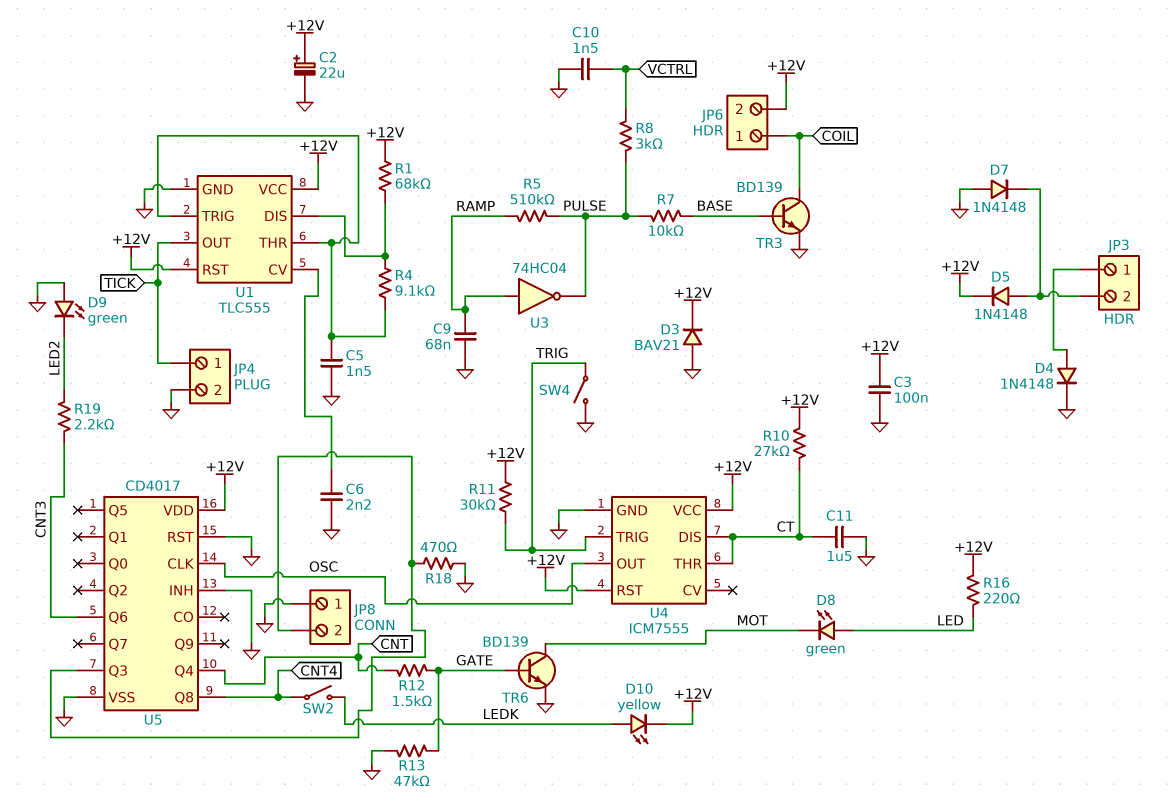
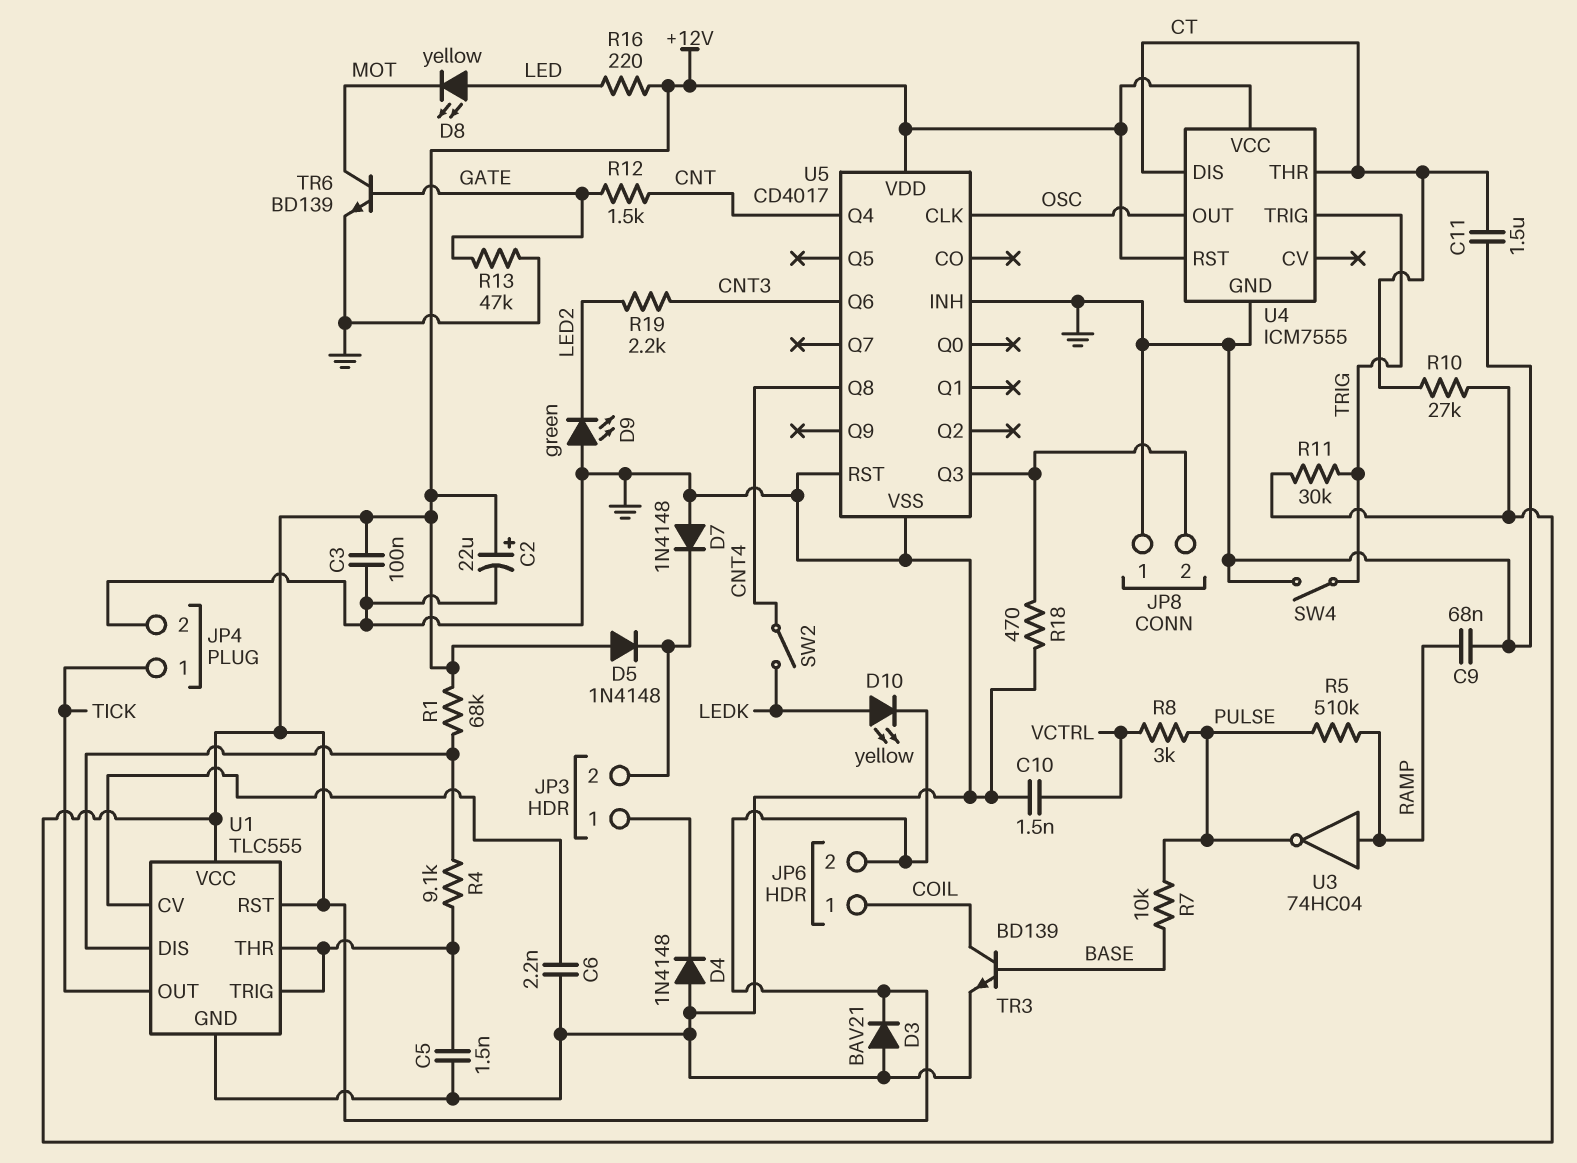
D4: diode 1N4148 (A JP3/1, K GND) -> diode 1N4148 (A GND, K JP3/1)
D5: diode 1N4148 (A JP3/2, K +12V) -> diode 1N4148 (A +12V, K JP3/2)
D8: LED green (A LED, K MOT) -> LED yellow (A LED, K MOT)

